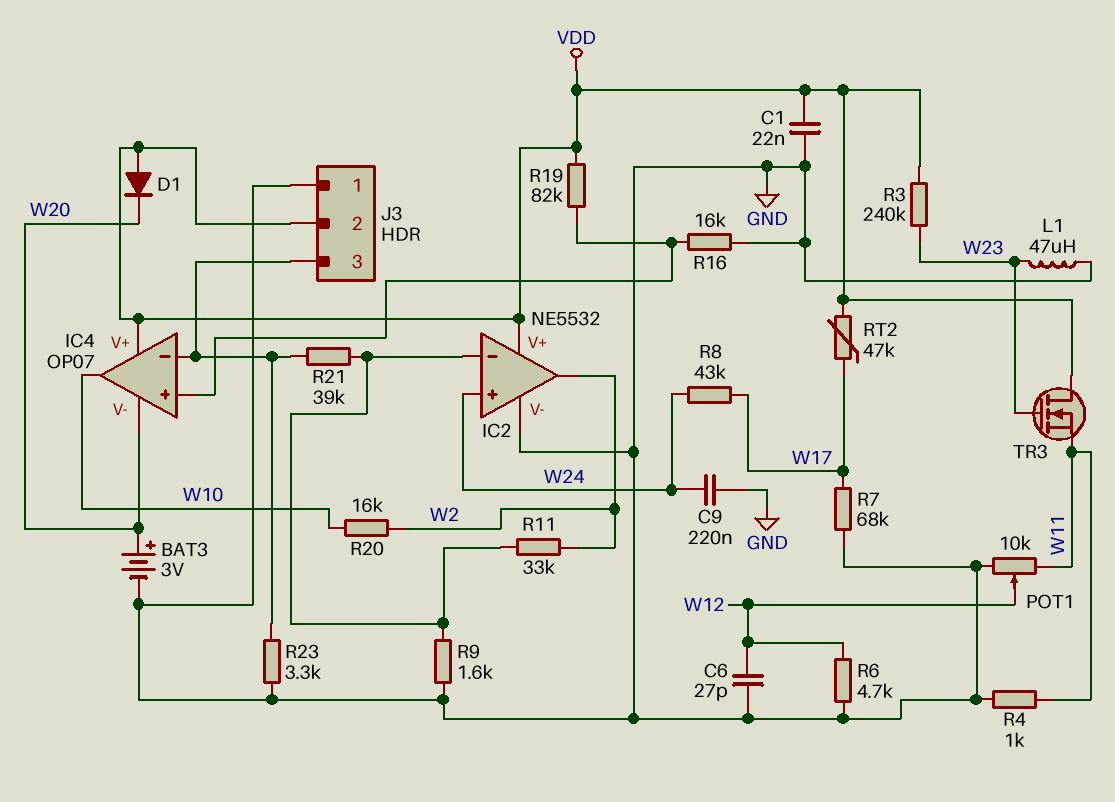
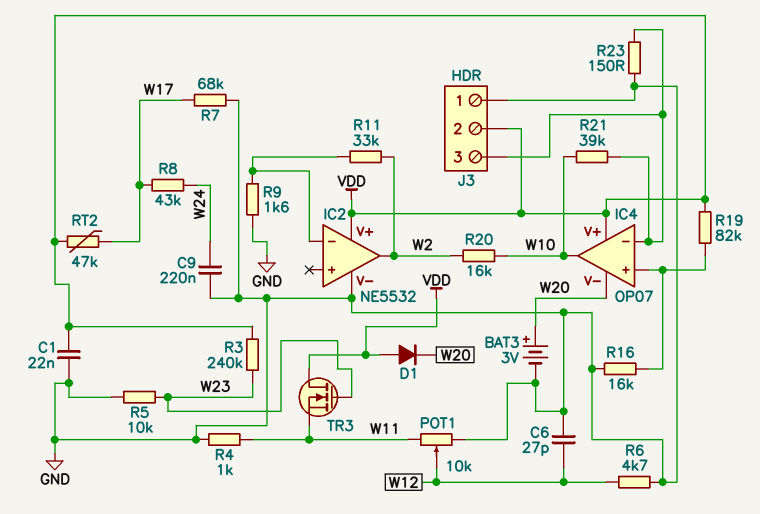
IC2 pin in+: W24 -> none
L1: 47uH (GND, W23) -> none
R5: none -> 10k (GND, W23)
R21: 39k (IC2/in-, IC4/in-) -> 39k (IC4/in-, W10)
R23: 3.3k (GND, IC4/in-) -> 150 (GND, IC4/in-)

